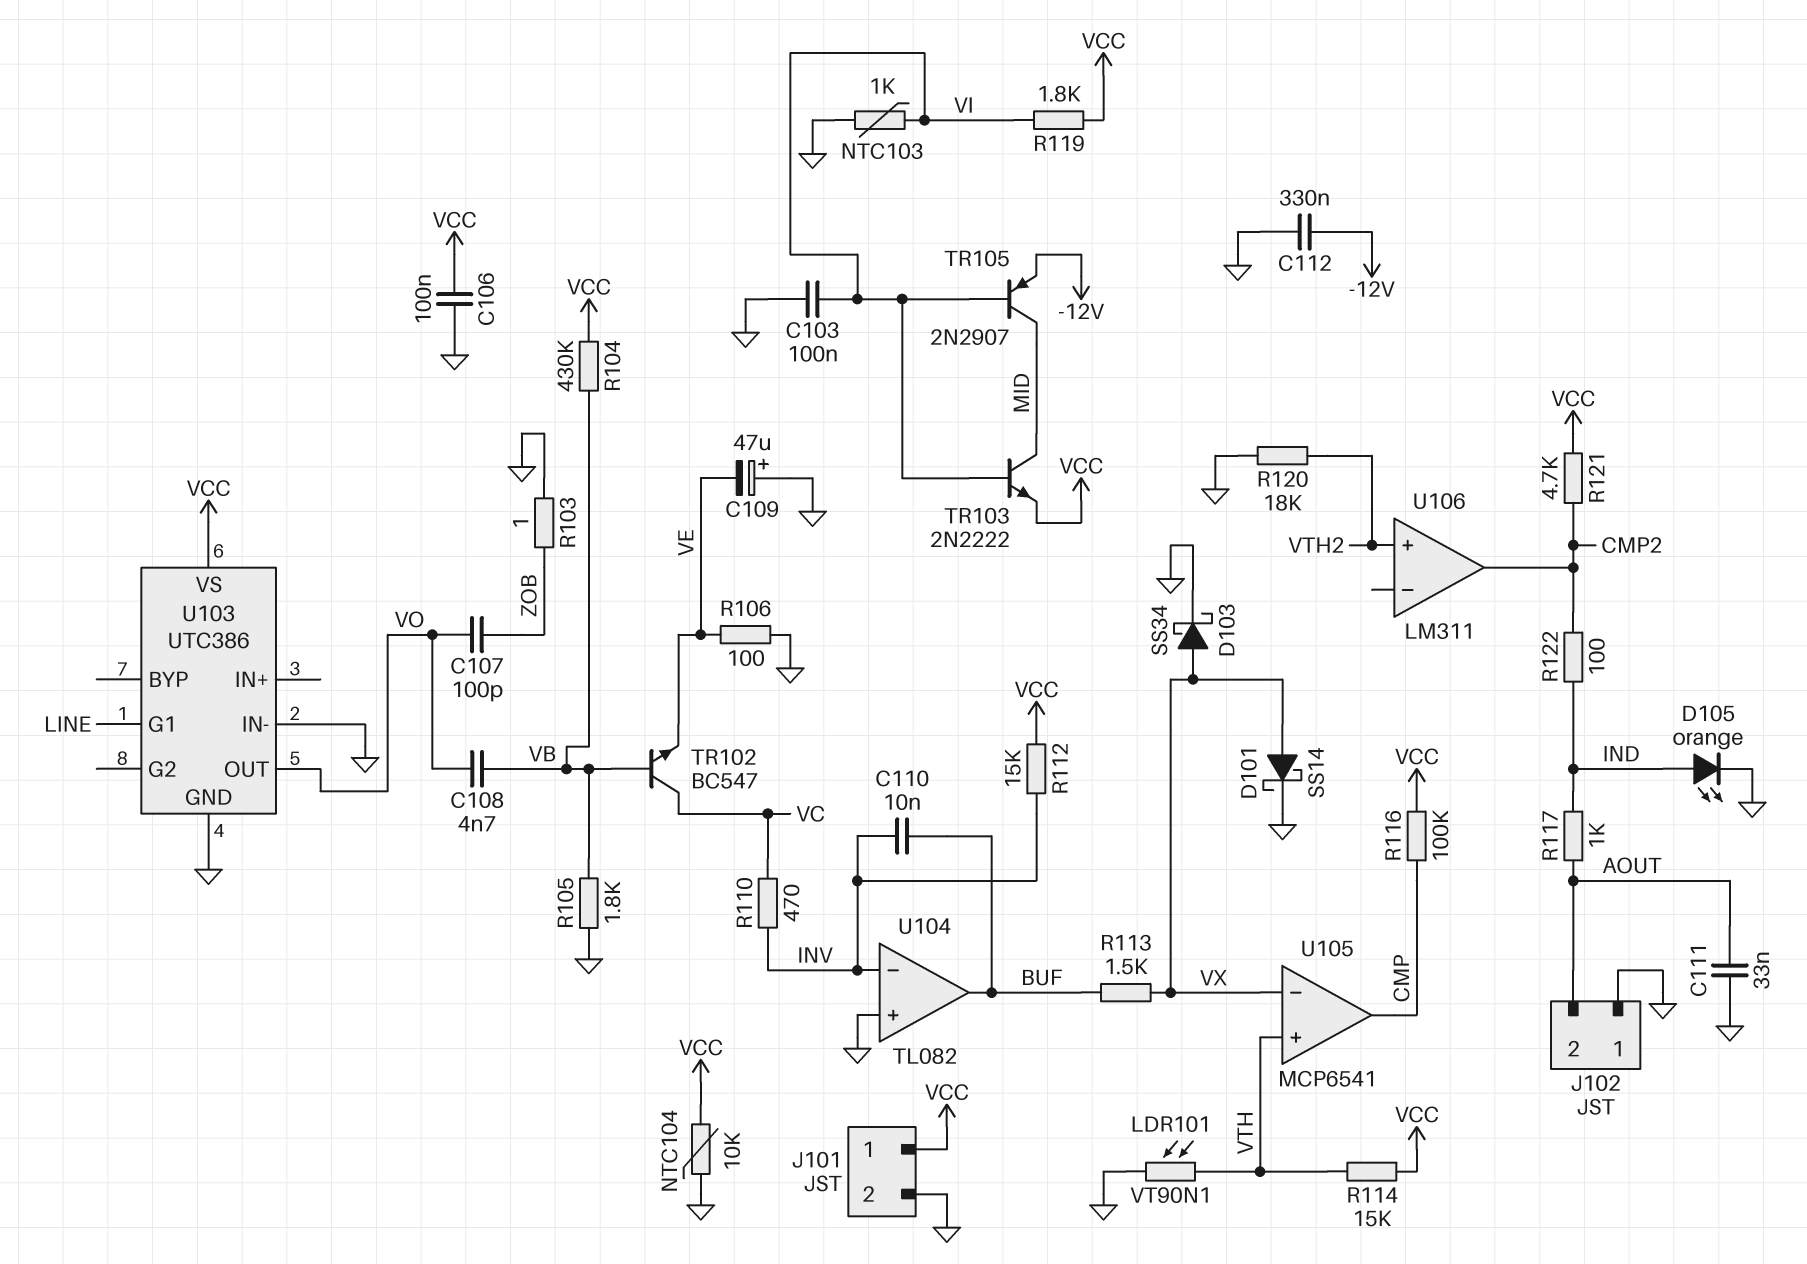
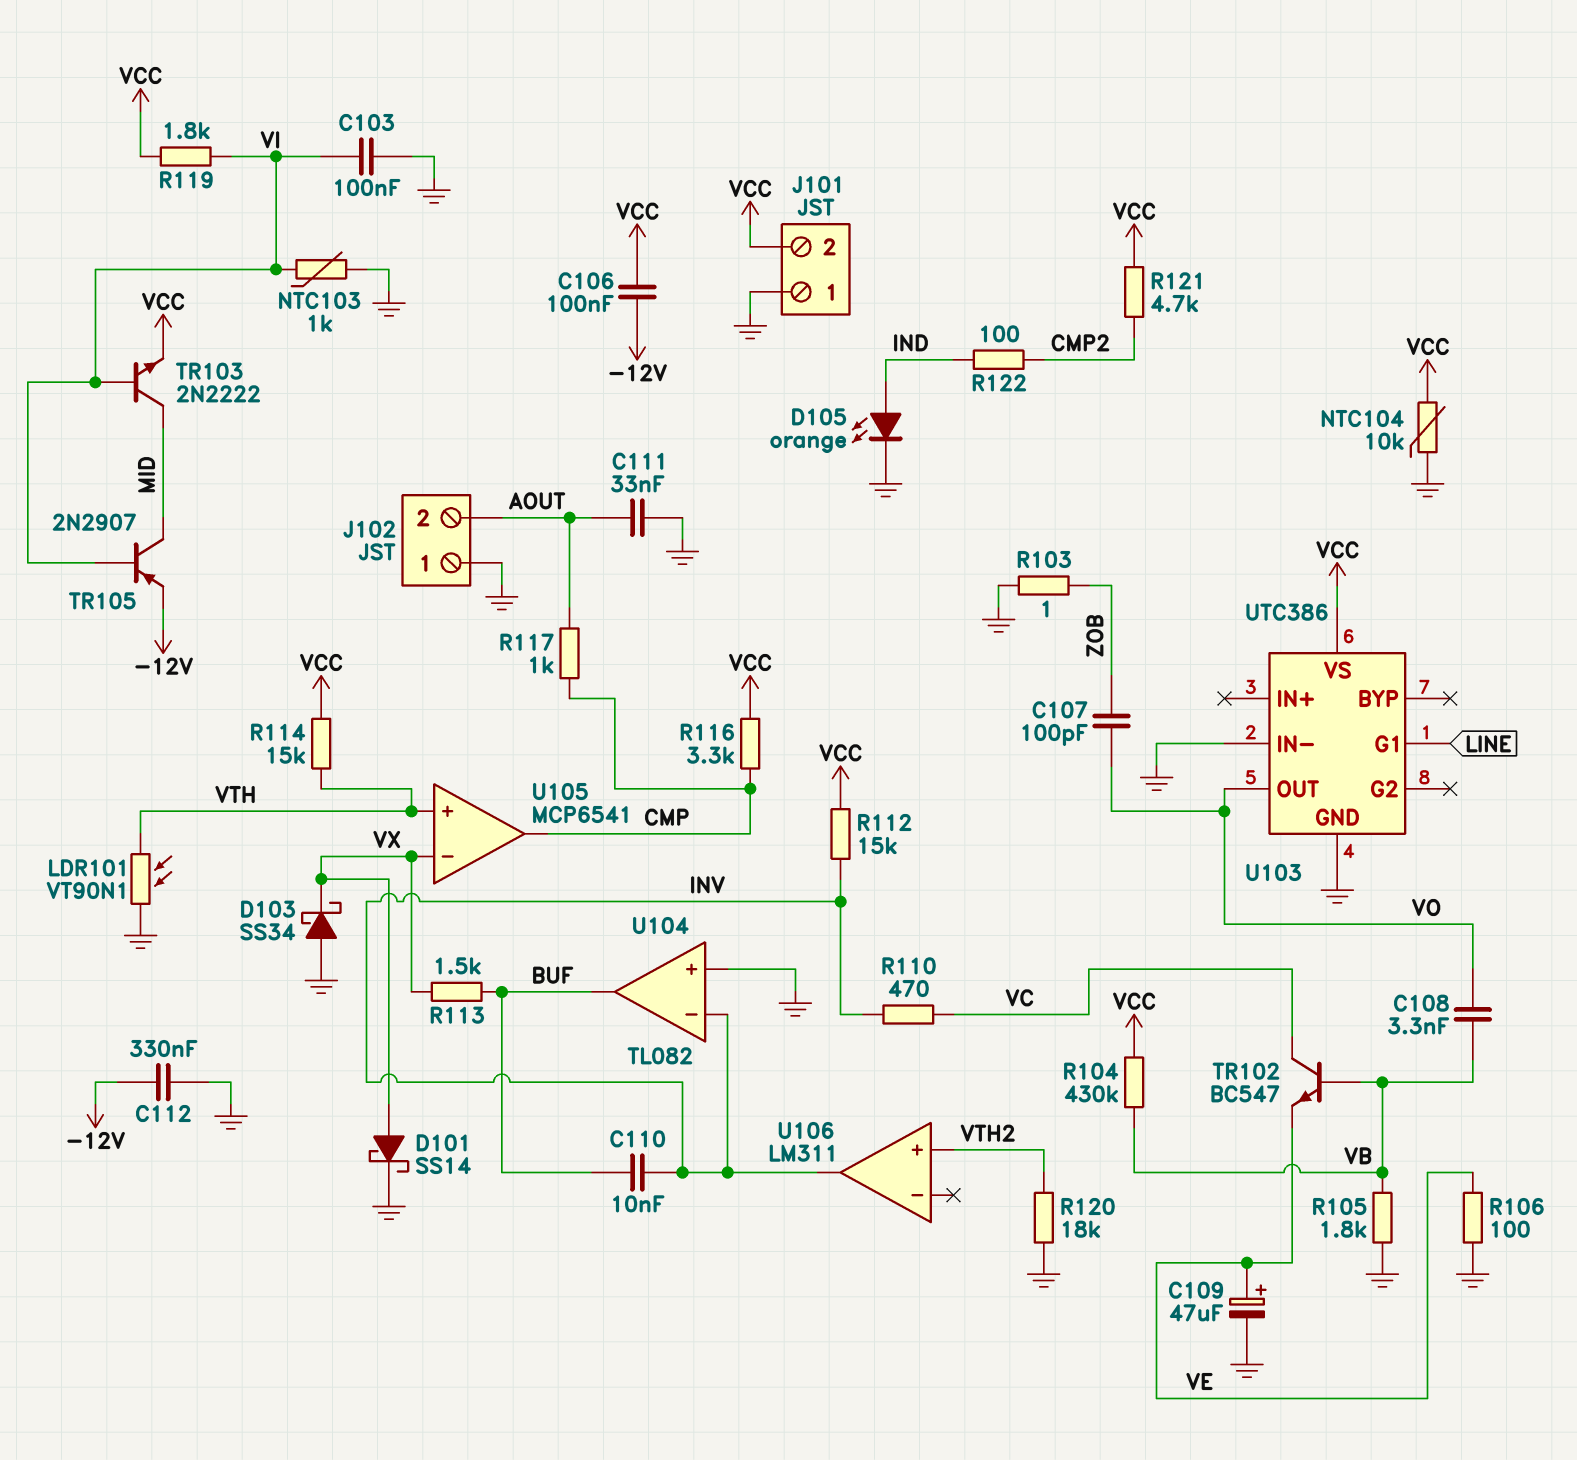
C106: 100nF (GND, VCC) -> 100nF (-12V, VCC)
C108: 4.7nF (VB, VO) -> 3.3nF (VB, VO)
C109: 47uF (plus GND, minus VE) -> 47uF (plus VE, minus GND)
D103: schottky SS34 (A VX, K GND) -> schottky SS34 (A GND, K VX)
J101 pin 1: VCC -> GND
J101 pin 2: GND -> VCC
R116: 100k (CMP, VCC) -> 3.3k (CMP, VCC)
R117: 1k (AOUT, IND) -> 1k (AOUT, CMP)
U106 pin out: CMP2 -> INV

